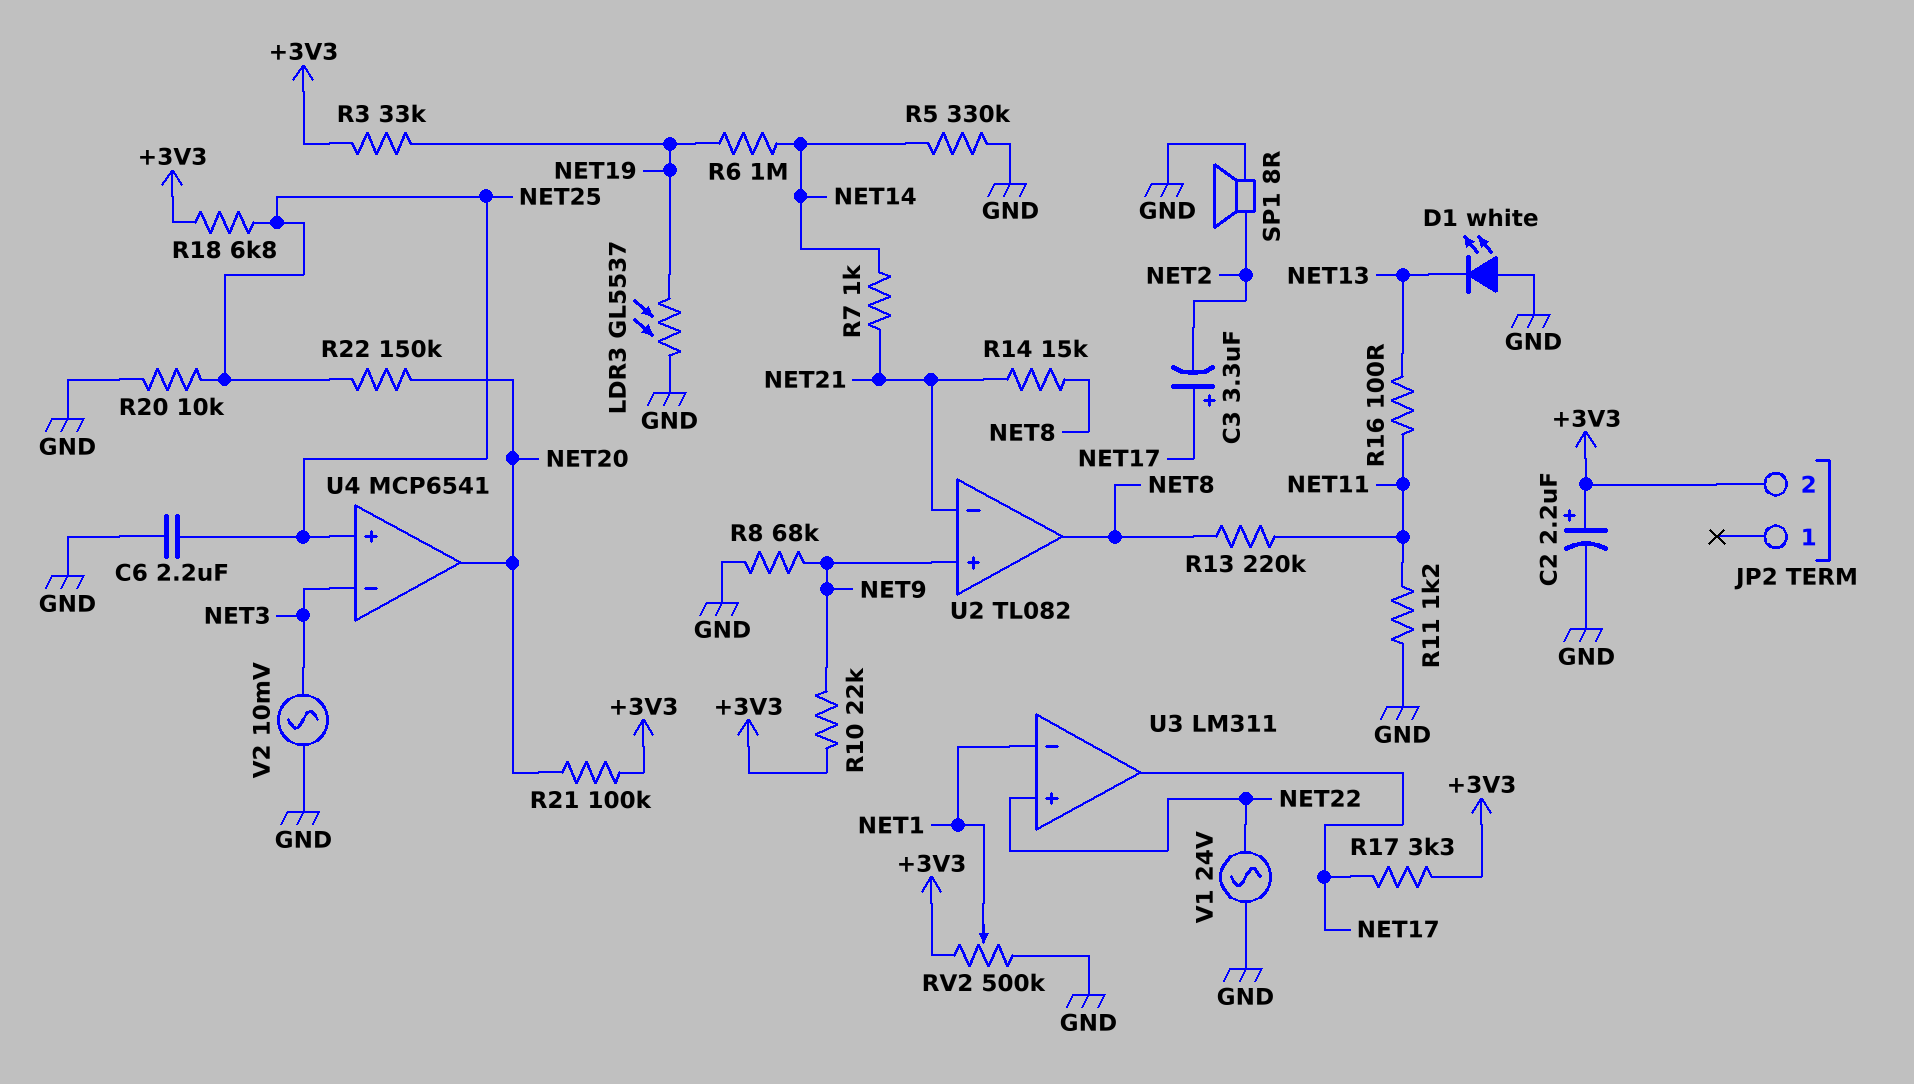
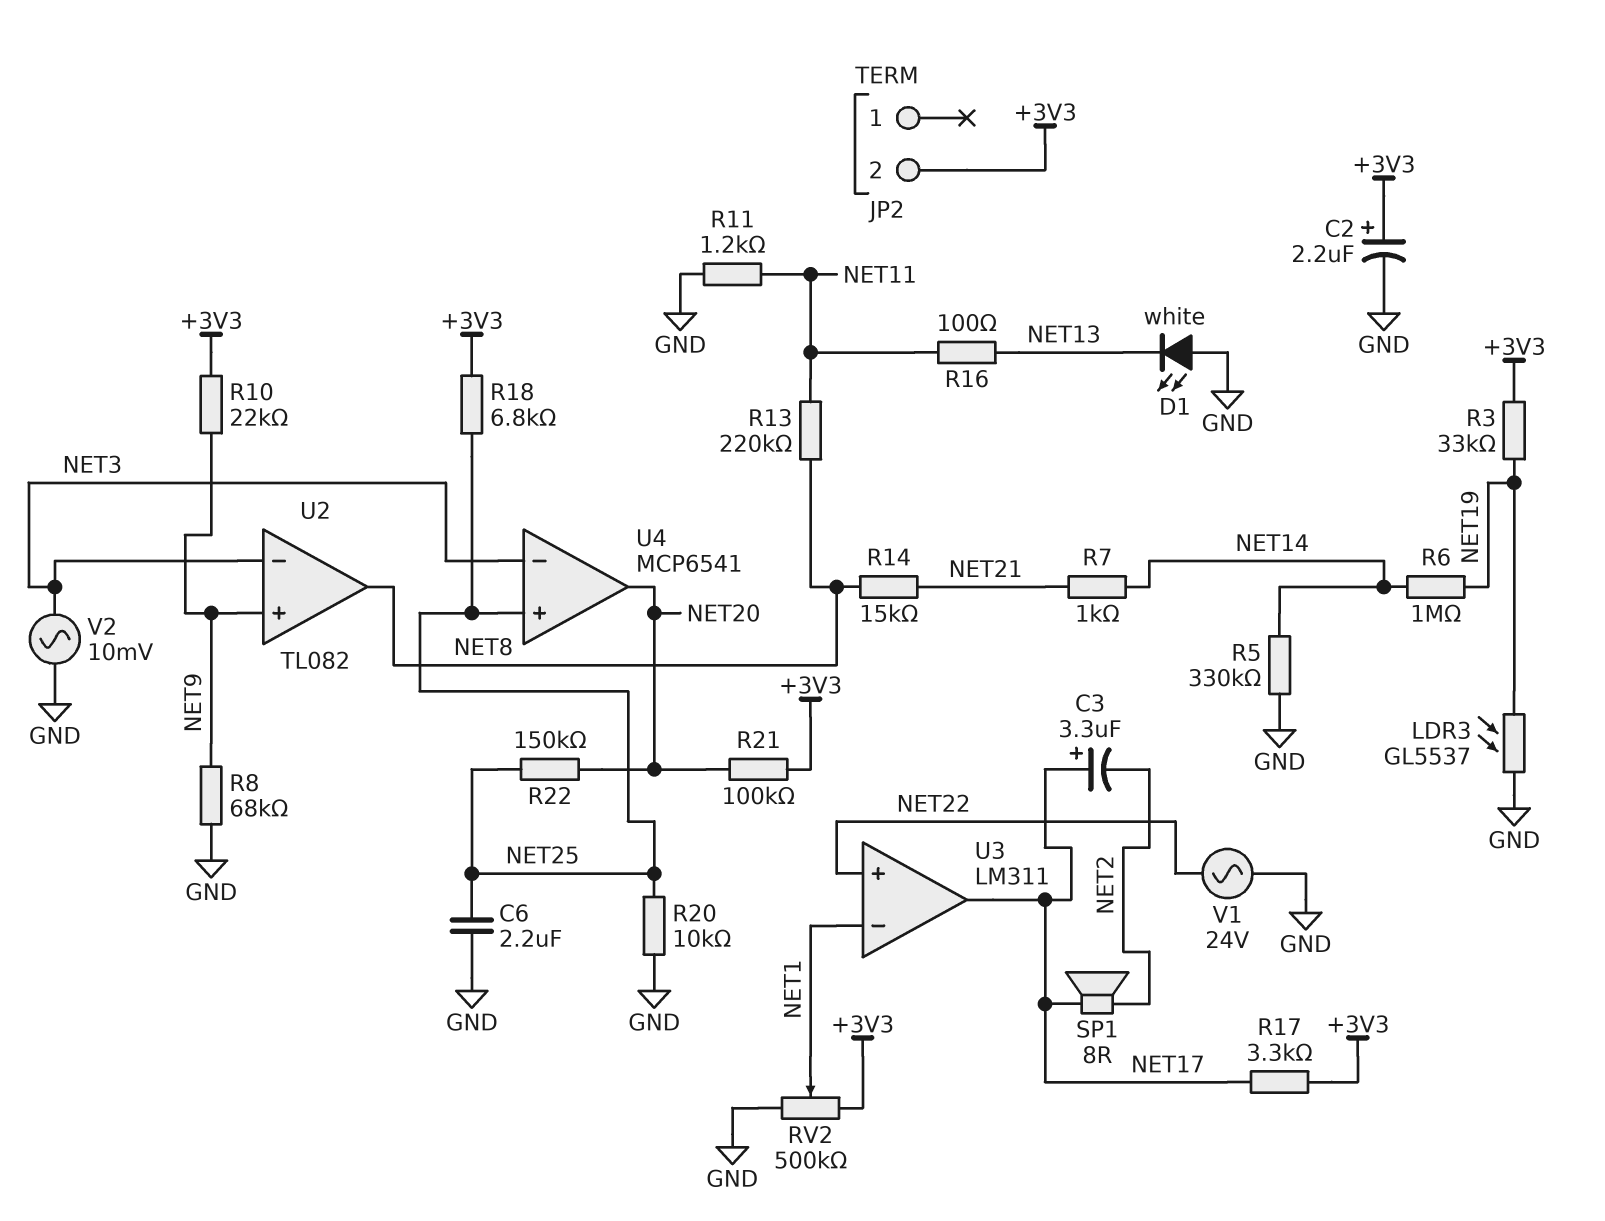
SP1: speaker 8R (GND, NET2) -> speaker 8R (NET2, NET17)
U2 pin in-: NET21 -> NET3

